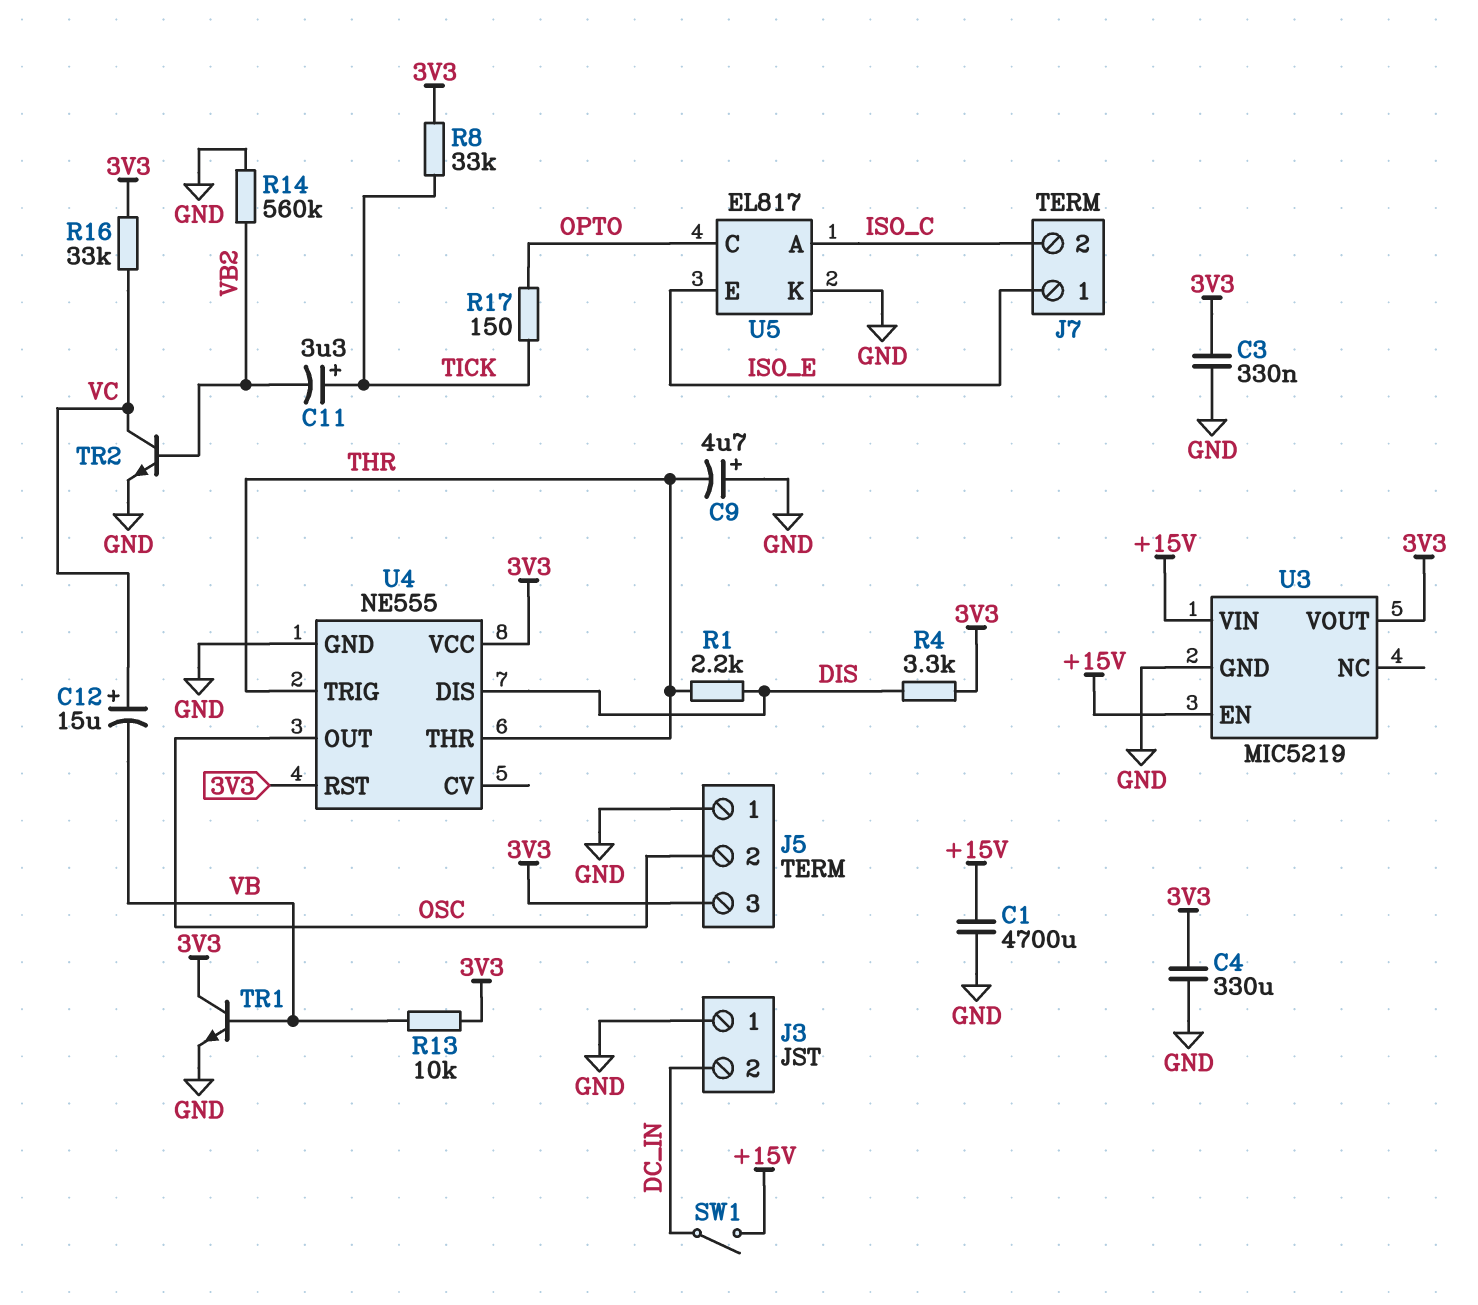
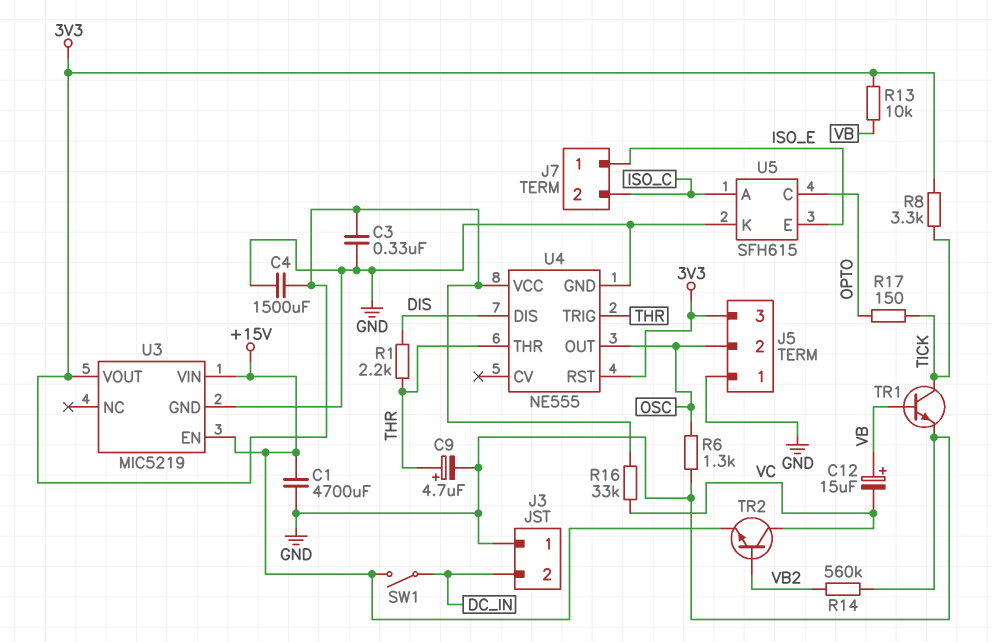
C4: 330uF (3V3, GND) -> 1500uF (3V3, GND)
C9: 4.7uF (plus GND, minus THR) -> 4.7uF (plus THR, minus GND)
C11: 3.3uF (plus TICK, minus VB2) -> none
C12: 15uF (plus VC, minus VB) -> 15uF (plus VB, minus VC)
R4: 3.3k (3V3, DIS) -> none
R6: none -> 1.3k (GND, OSC)
R8: 33k (3V3, TICK) -> 3.3k (3V3, TICK)
TR1: NPN (B VB, C 3V3, E GND) -> NPN (B VB, C TICK, E GND)
TR2: NPN (B VB2, C VC, E GND) -> NPN (B VB2, C VC, E +15V)
U5: EL817 -> SFH615

